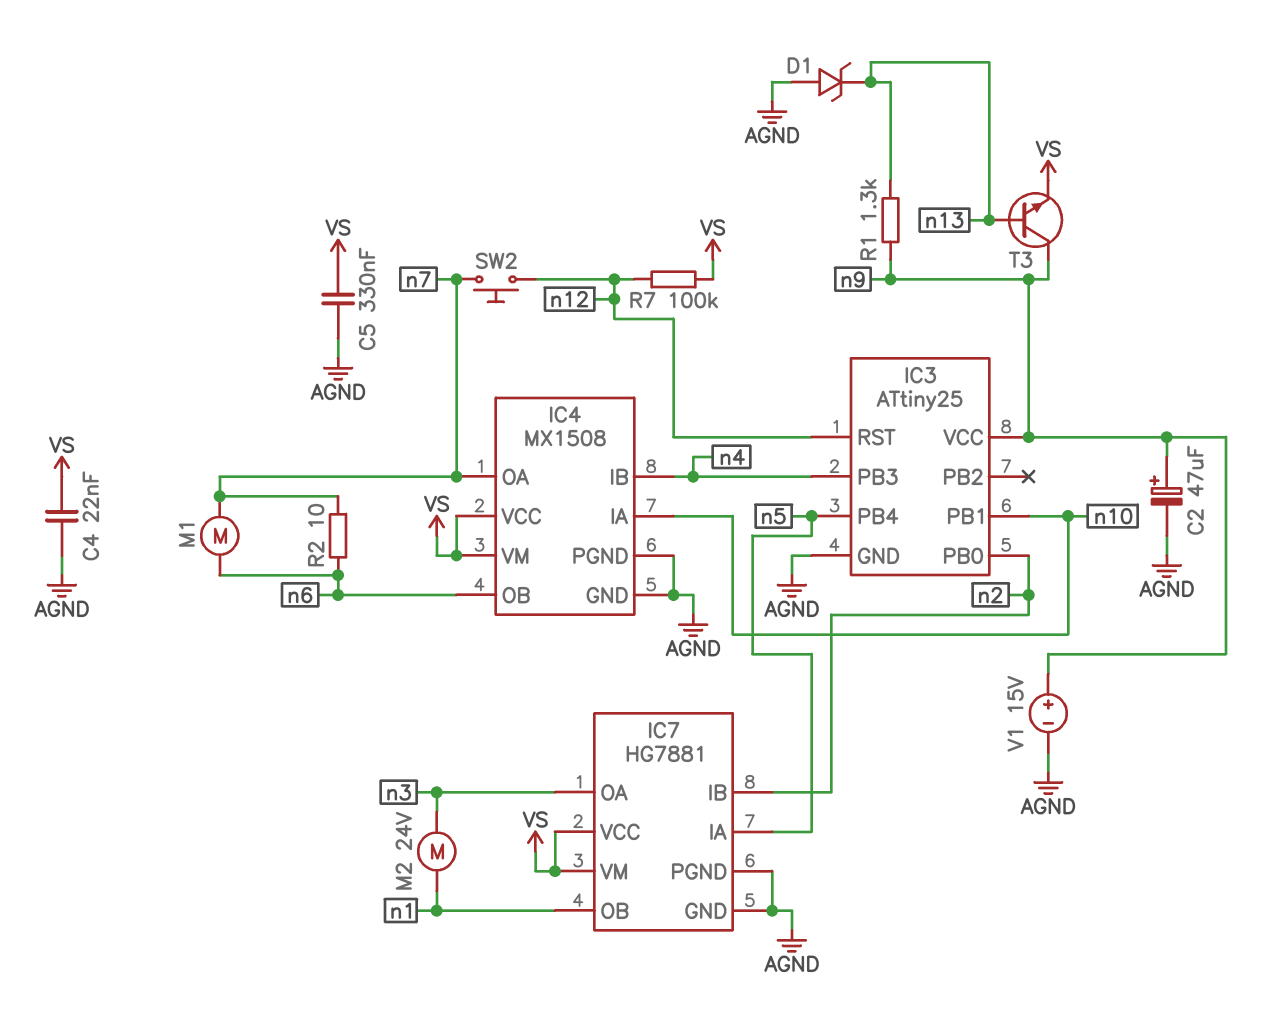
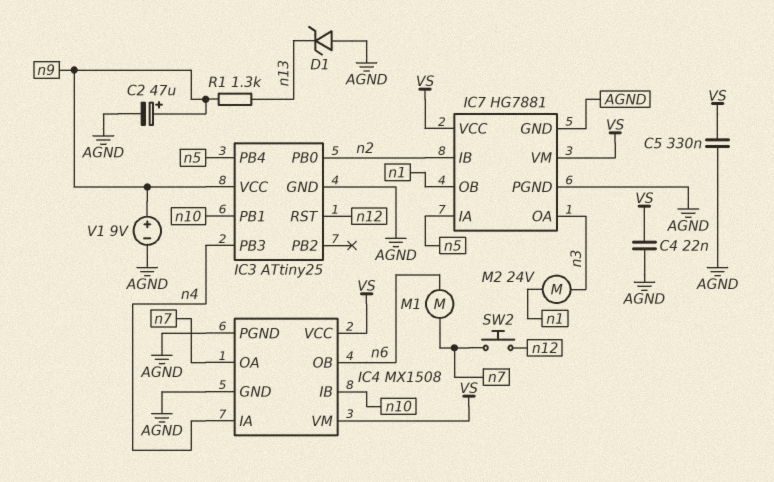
IC4 pin IA: n10 -> n4
IC4 pin IB: n4 -> n10
R2: 10 (n6, n7) -> none
R7: 100k (VS, n12) -> none
T3: NPN (B n13, C n9, E VS) -> none
V1: 15V (plus n9, minus AGND) -> 9V (plus n9, minus AGND)

